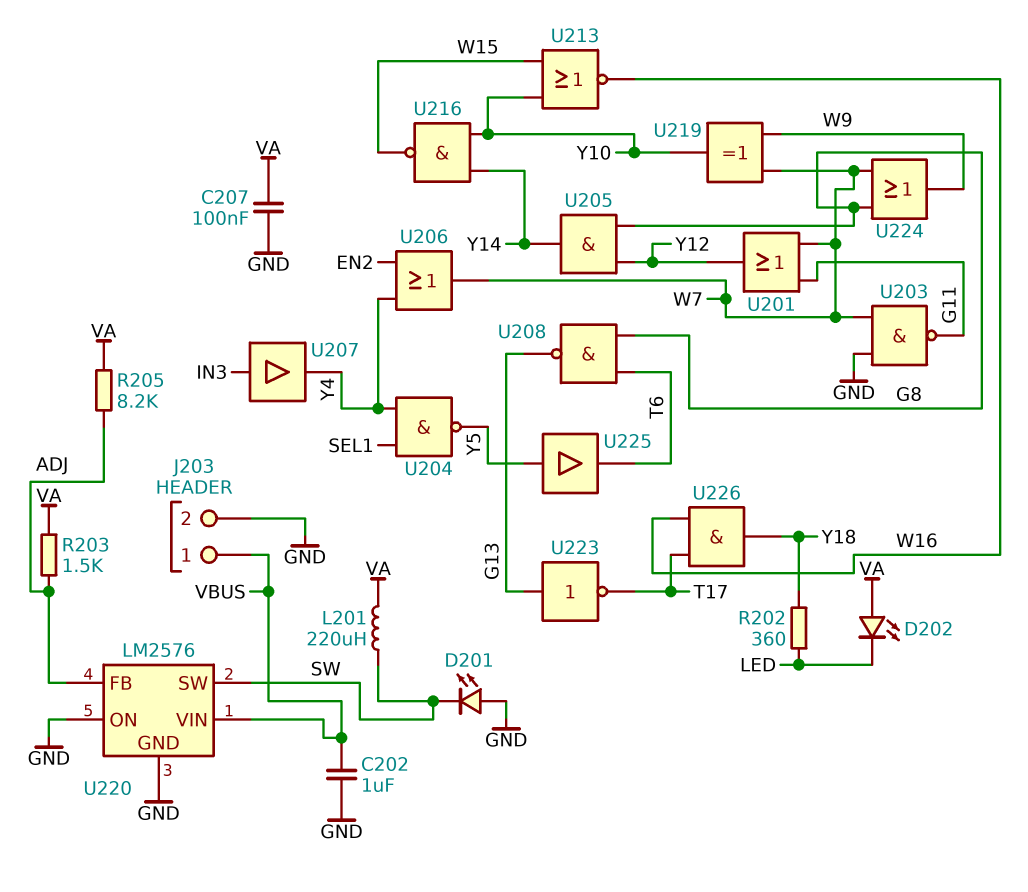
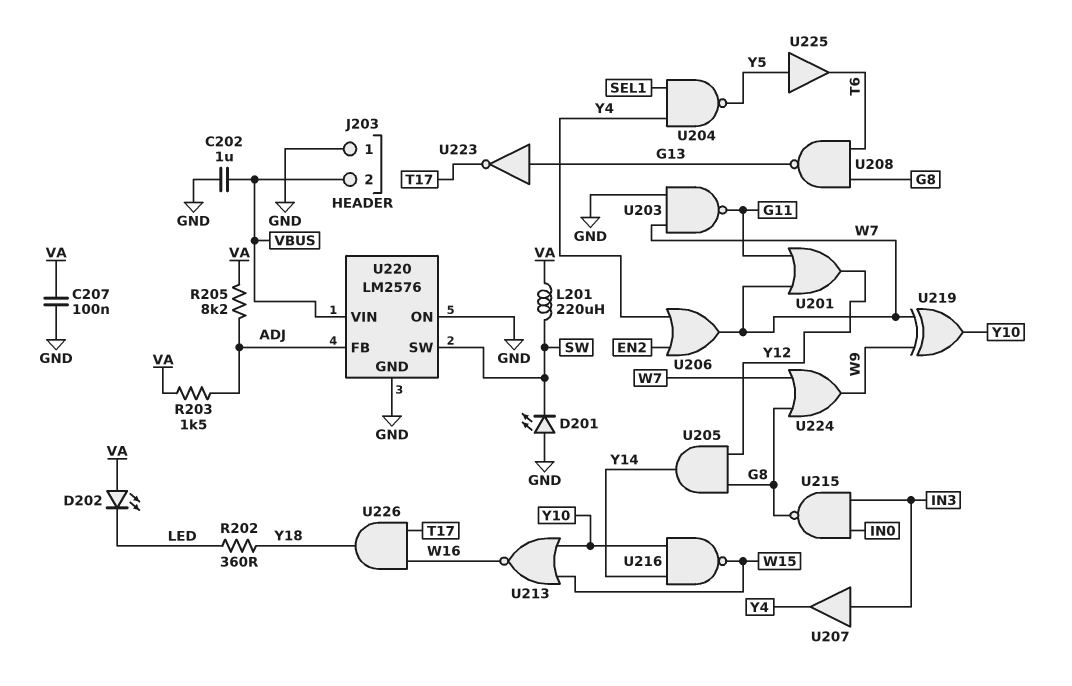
J203 pin 1: VBUS -> GND
J203 pin 2: GND -> VBUS
U215: none -> NAND (in IN0, in IN3, out G8)

